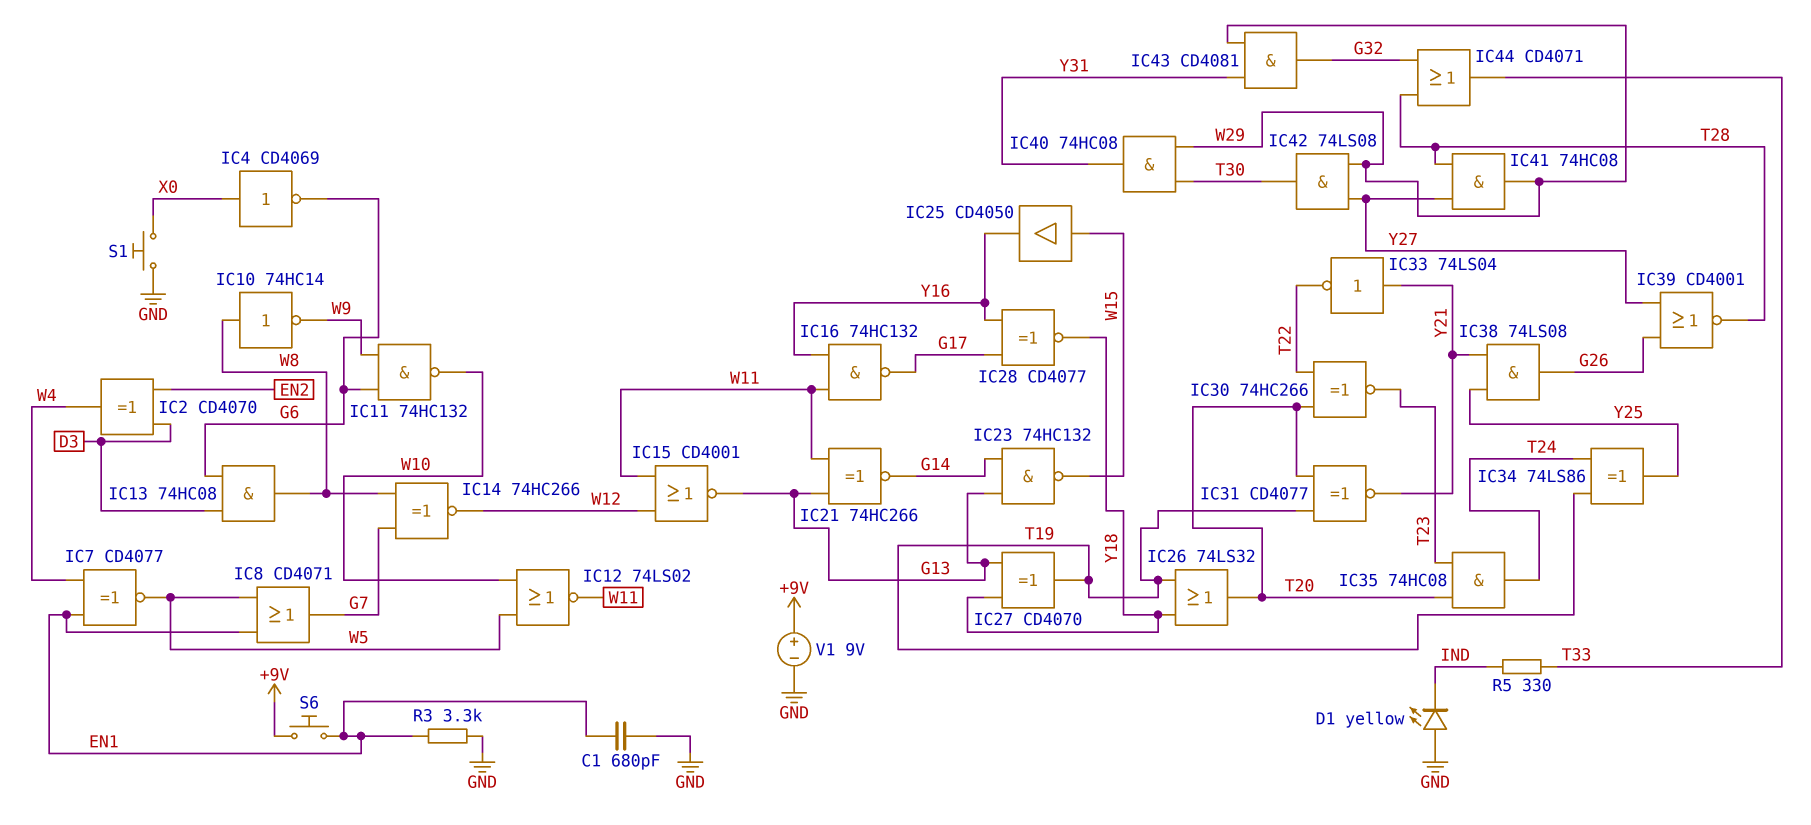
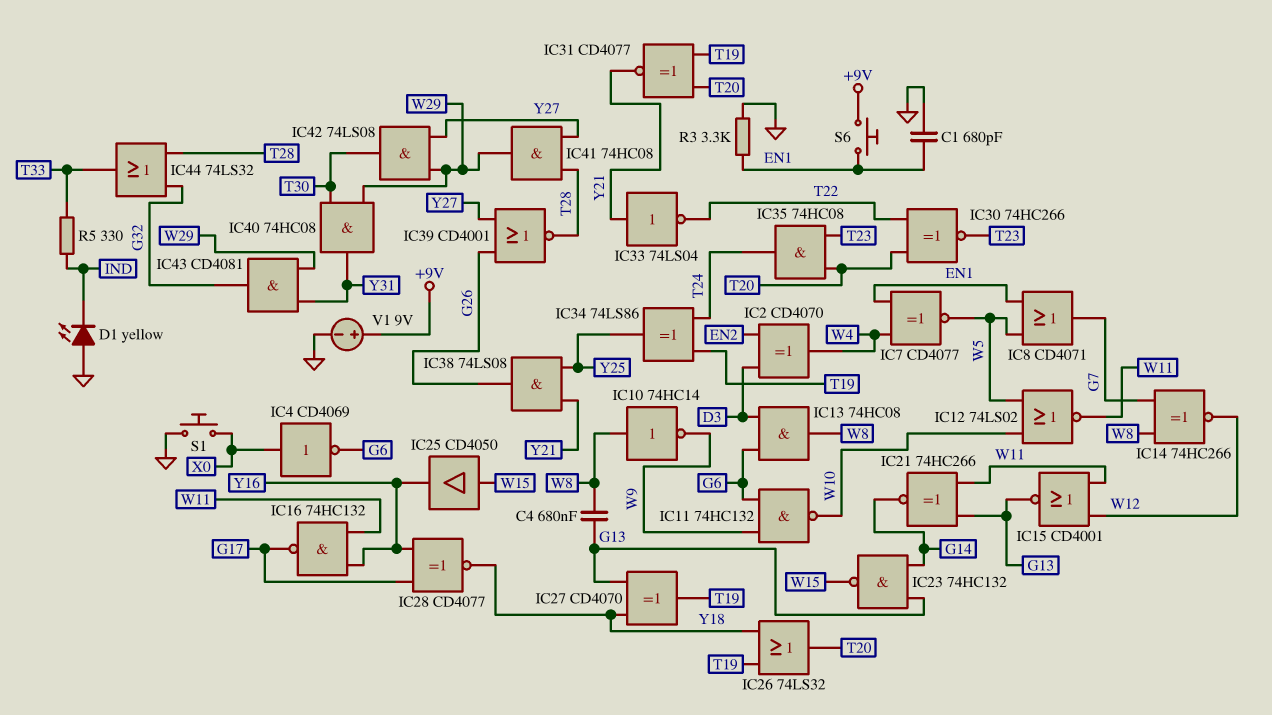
C4: none -> 680nF (G13, W8)
IC44: OR CD4071 (in G32, in T28, out T33) -> OR 74LS32 (in G32, in T28, out T33)

